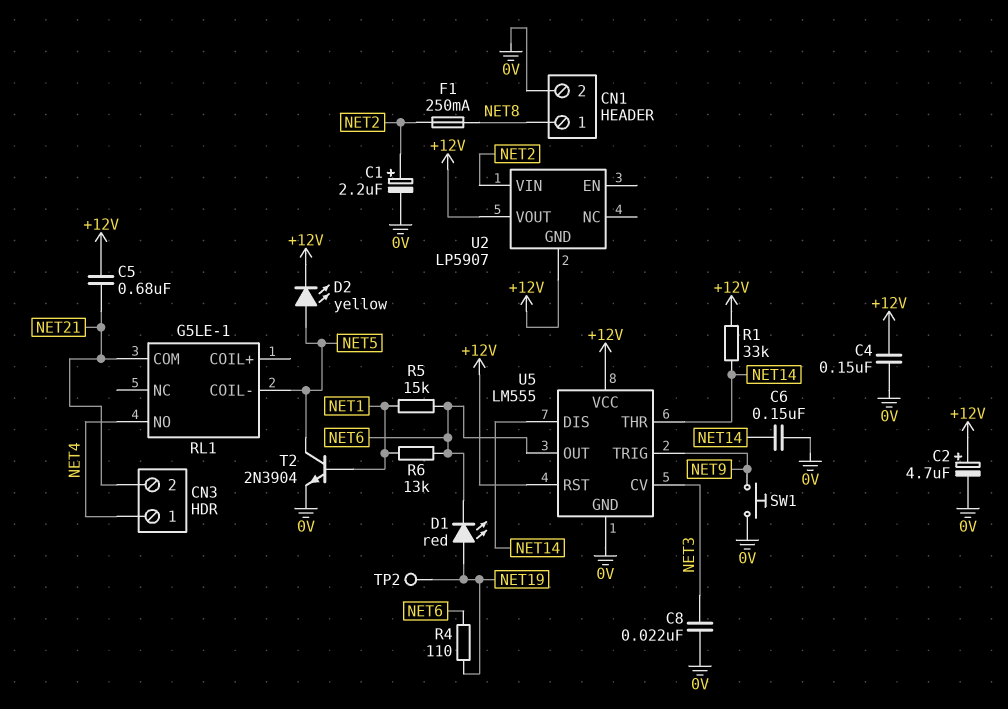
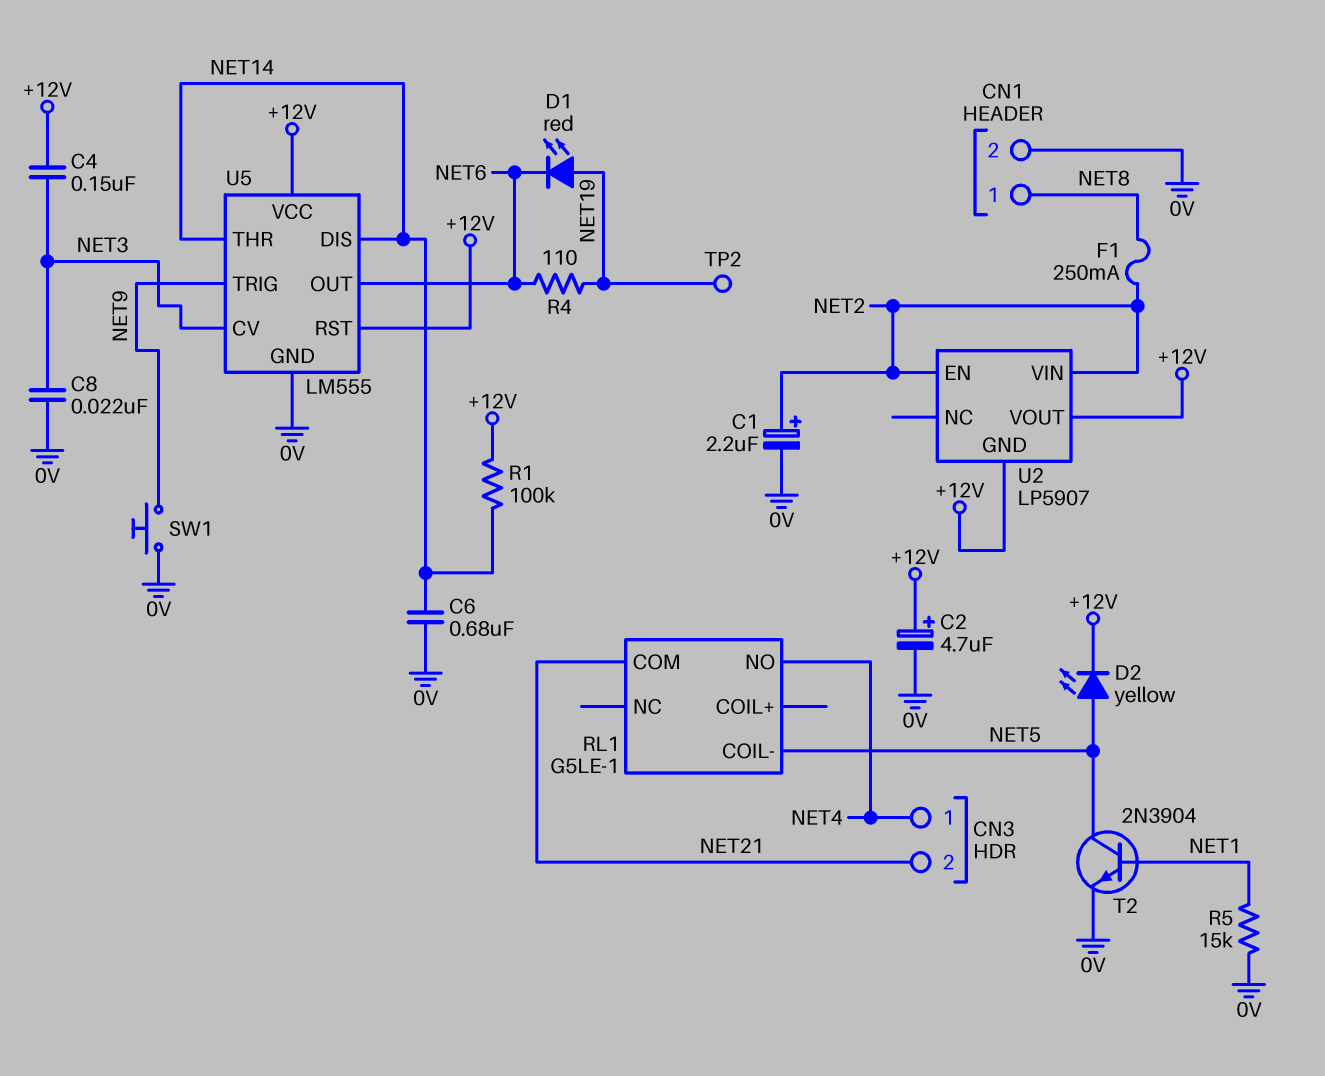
C4: 150nF (+12V, 0V) -> 150nF (+12V, NET3)
C5: 680nF (+12V, NET21) -> none
C6: 150nF (0V, NET14) -> 680nF (0V, NET14)
R1: 33k (+12V, NET14) -> 100k (+12V, NET14)
R5: 15k (NET1, NET6) -> 15k (0V, NET1)
R6: 13k (NET1, NET6) -> none
U2 pin EN: none -> NET2

